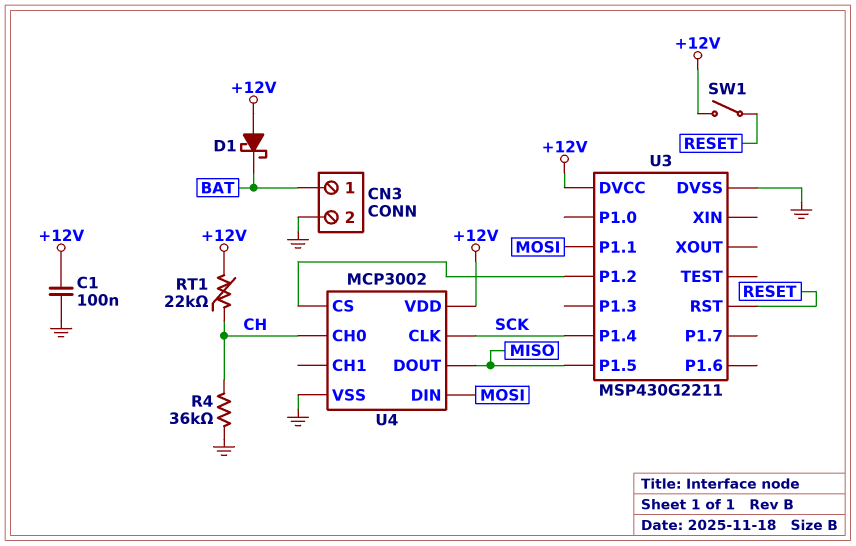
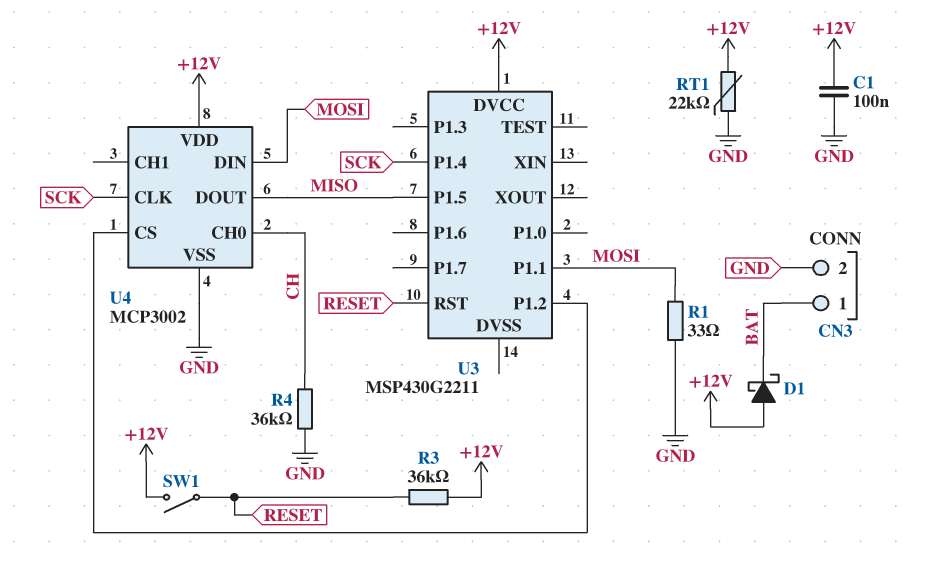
R1: none -> 33 (GND, MOSI)
R3: none -> 36k (+12V, RESET)
RT1: 22k (+12V, CH) -> 22k (+12V, GND)
U3 pin DVSS: GND -> none

